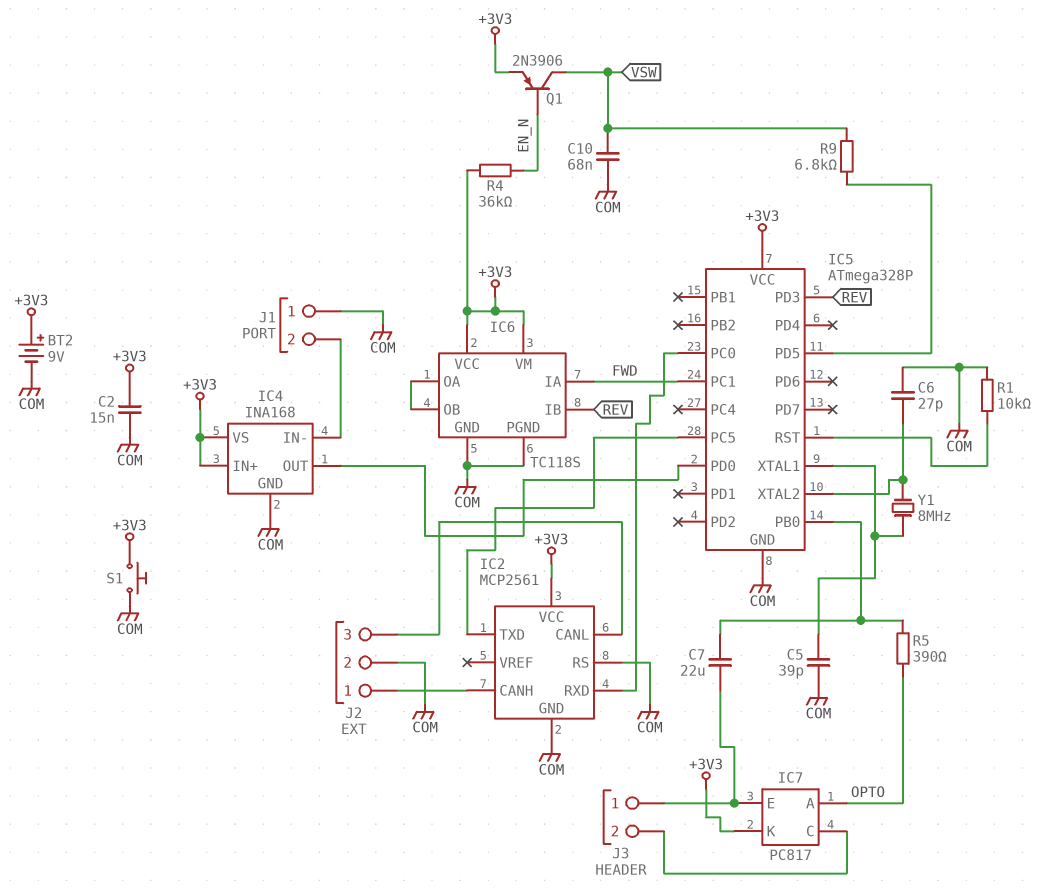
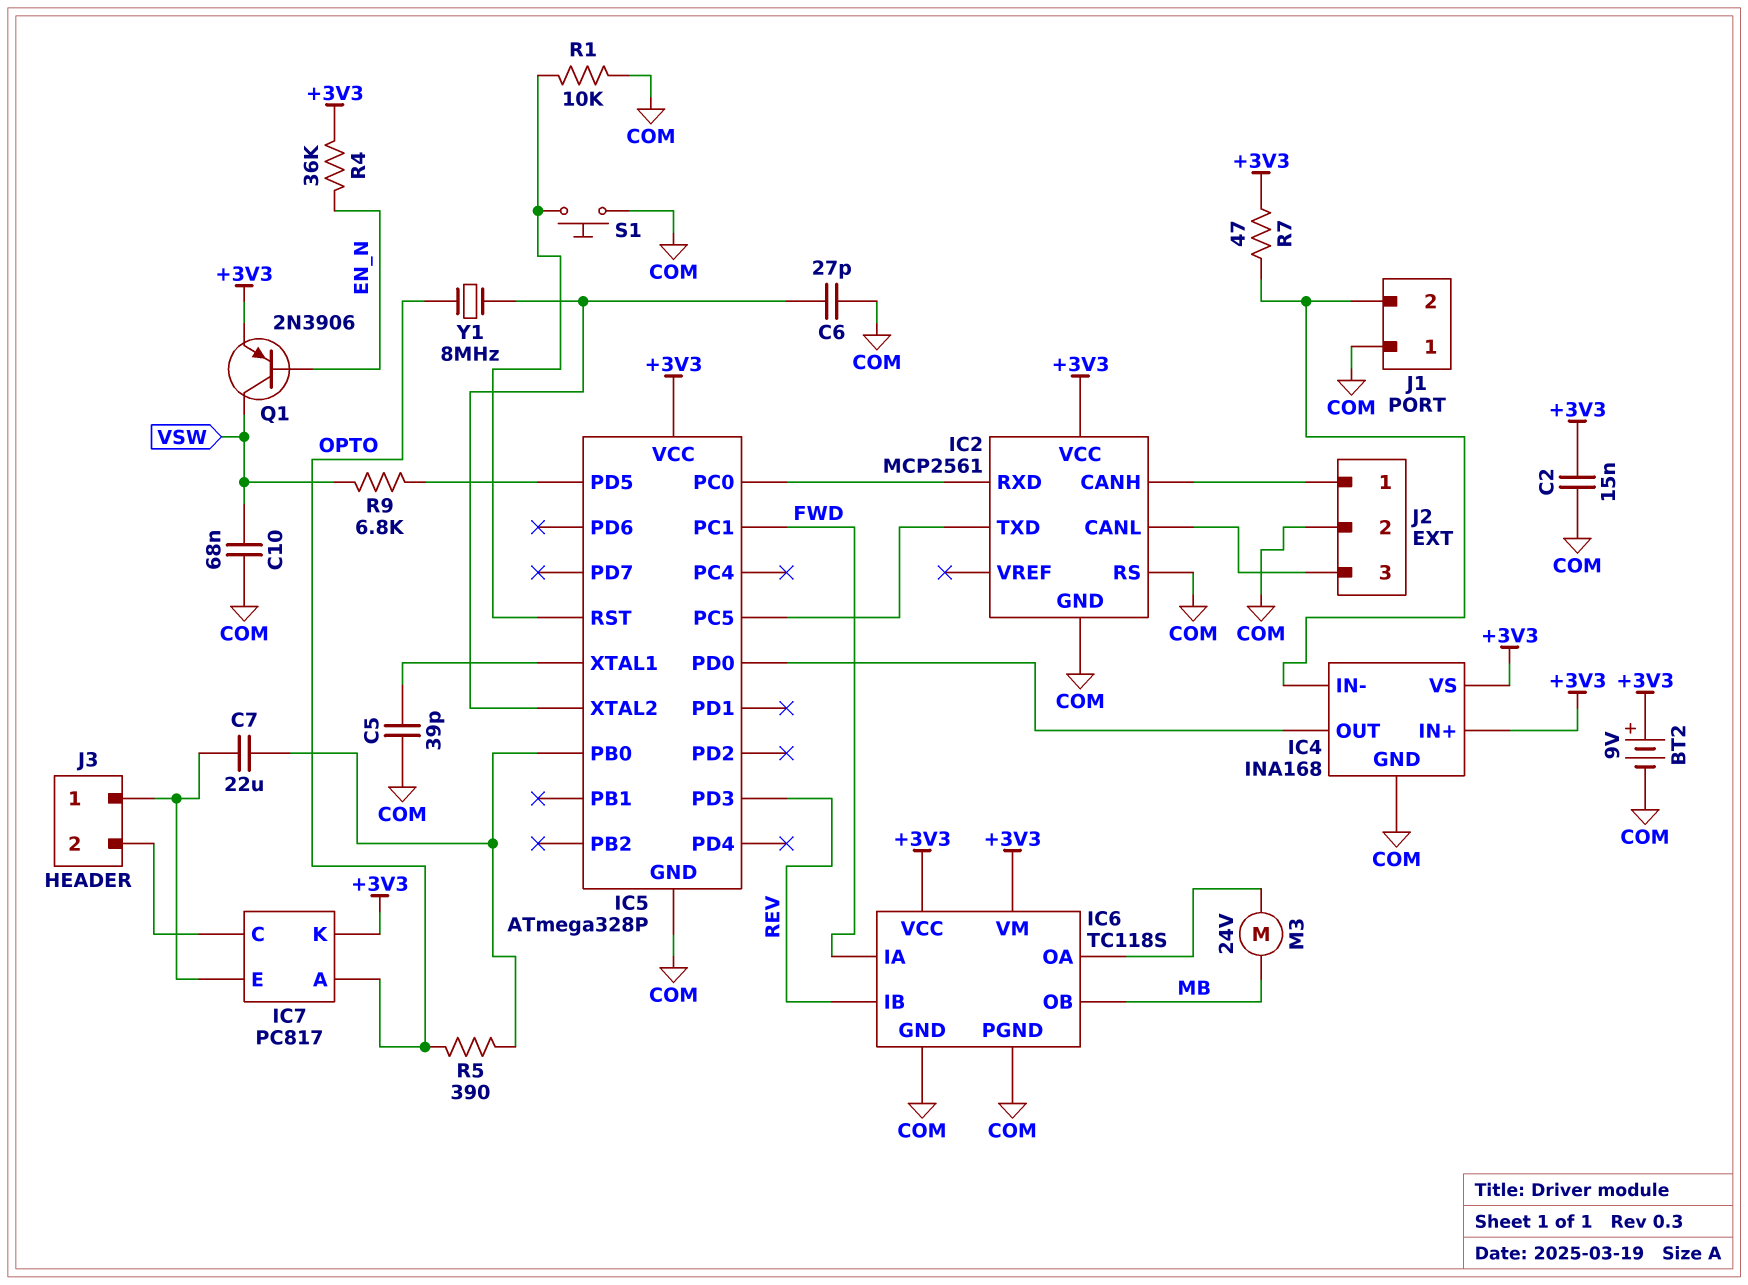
IC6 pin OB: IC6/OA -> MB
M3: none -> motor 24V (IC6/OA, MB)
R7: none -> 47 (+3V3, IC4/IN-)
S1: button (+3V3, COM) -> button (COM, IC5/RST)
Y1: 8MHz (IC5/XTAL1, IC5/XTAL2) -> 8MHz (IC5/XTAL2, OPTO)

